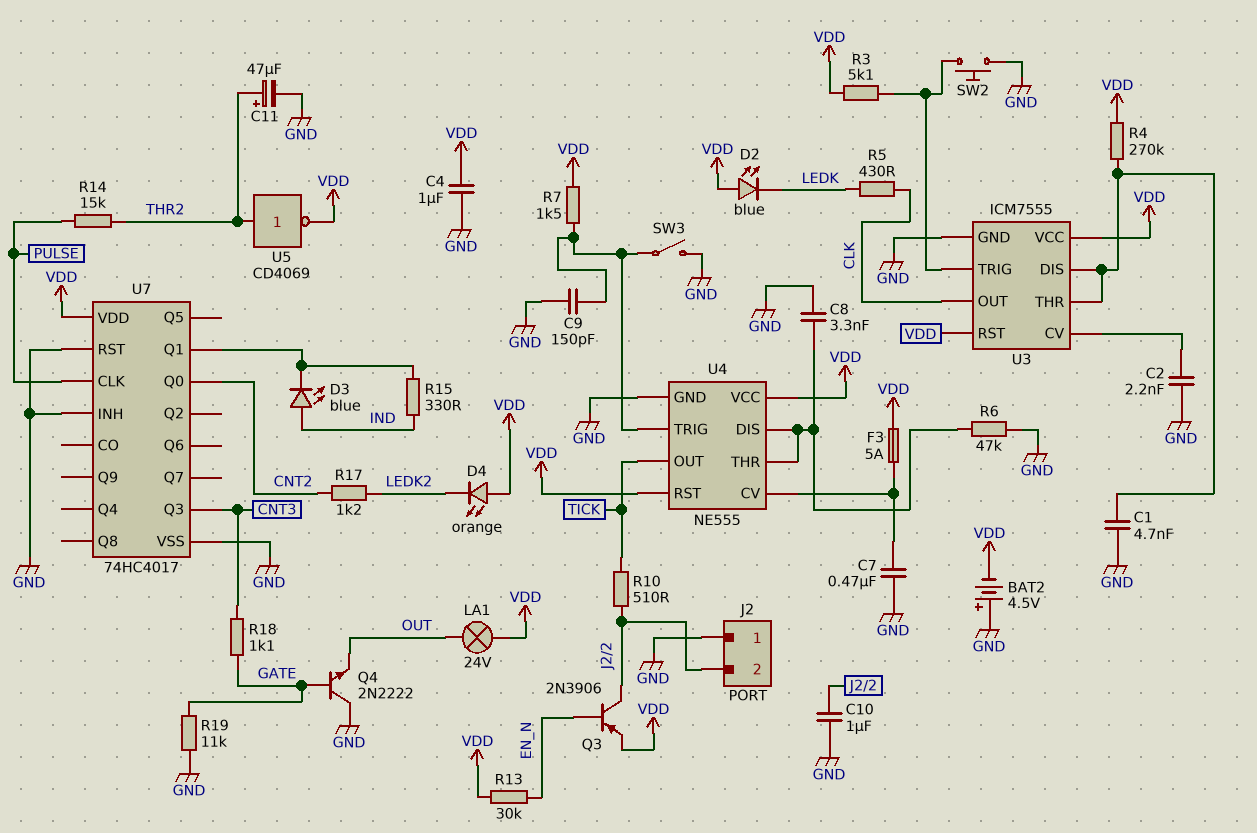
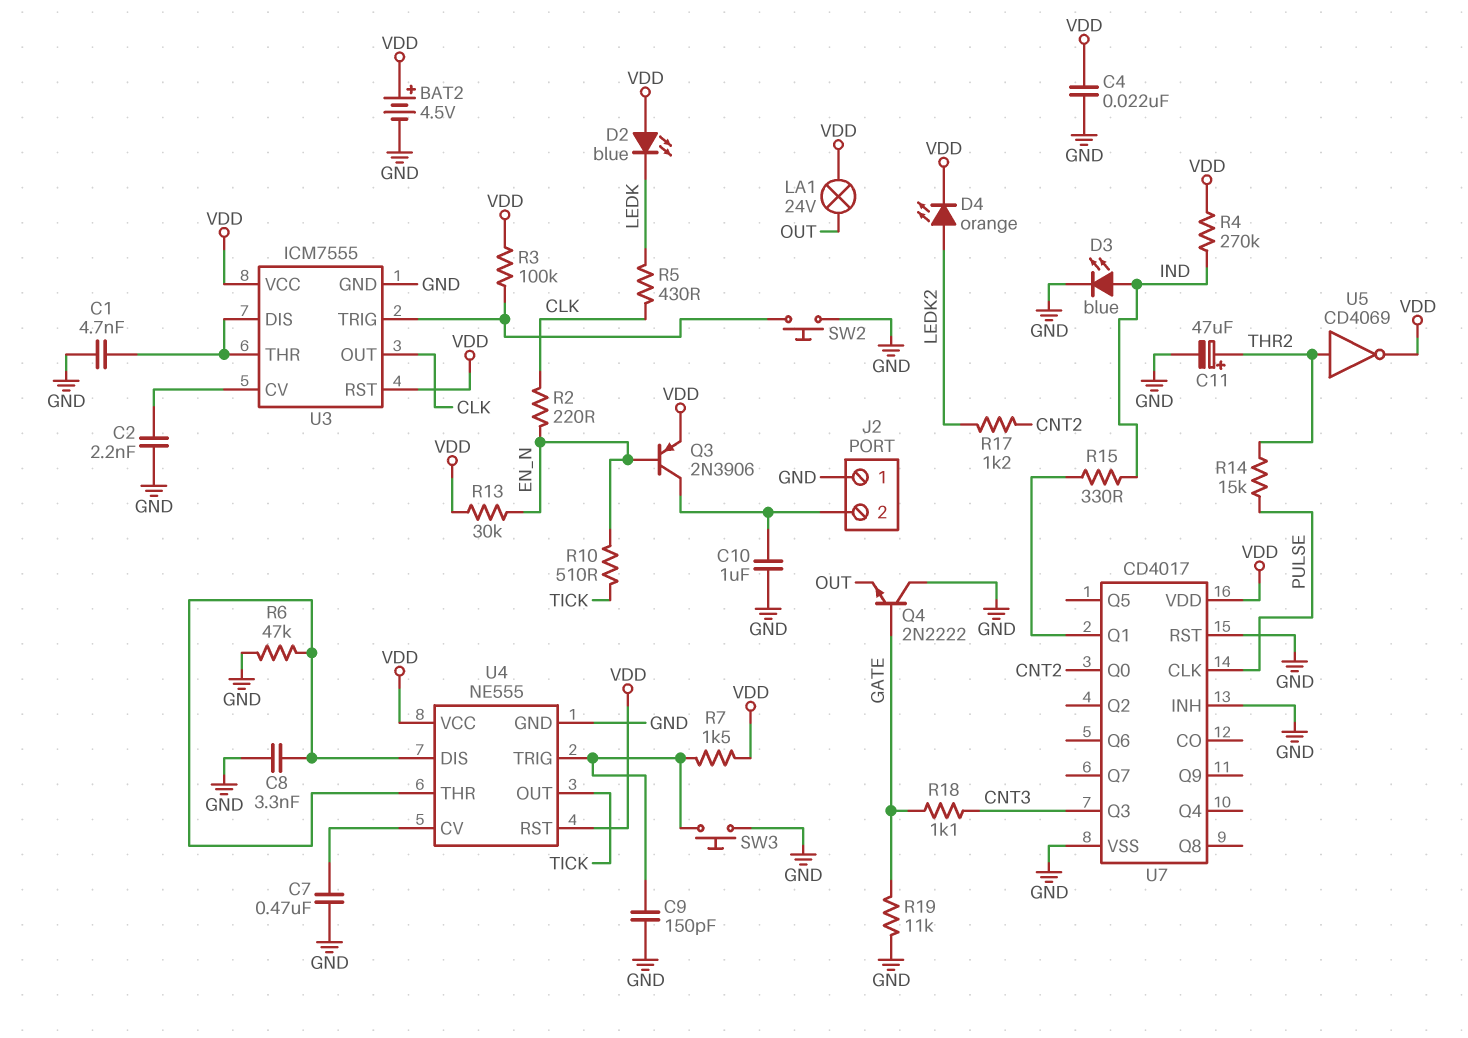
BAT2: 4.5V (plus GND, minus VDD) -> 4.5V (plus VDD, minus GND)
C4: 1uF (GND, VDD) -> 22nF (GND, VDD)
D3: LED blue (A IND, K U7/Q1) -> LED blue (A IND, K GND)
D4: LED orange (A VDD, K LEDK2) -> LED orange (A LEDK2, K VDD)
F3: 5A (U4/CV, VDD) -> none
R2: none -> 220 (CLK, EN_N)
R3: 5.1k (U3/TRIG, VDD) -> 100k (U3/TRIG, VDD)
R4: 270k (U3/DIS, VDD) -> 270k (IND, VDD)
R10: 510 (J2/2, TICK) -> 510 (EN_N, TICK)
SW3: switch (GND, U4/TRIG) -> button (GND, U4/TRIG)
U7: 74HC4017 -> CD4017

